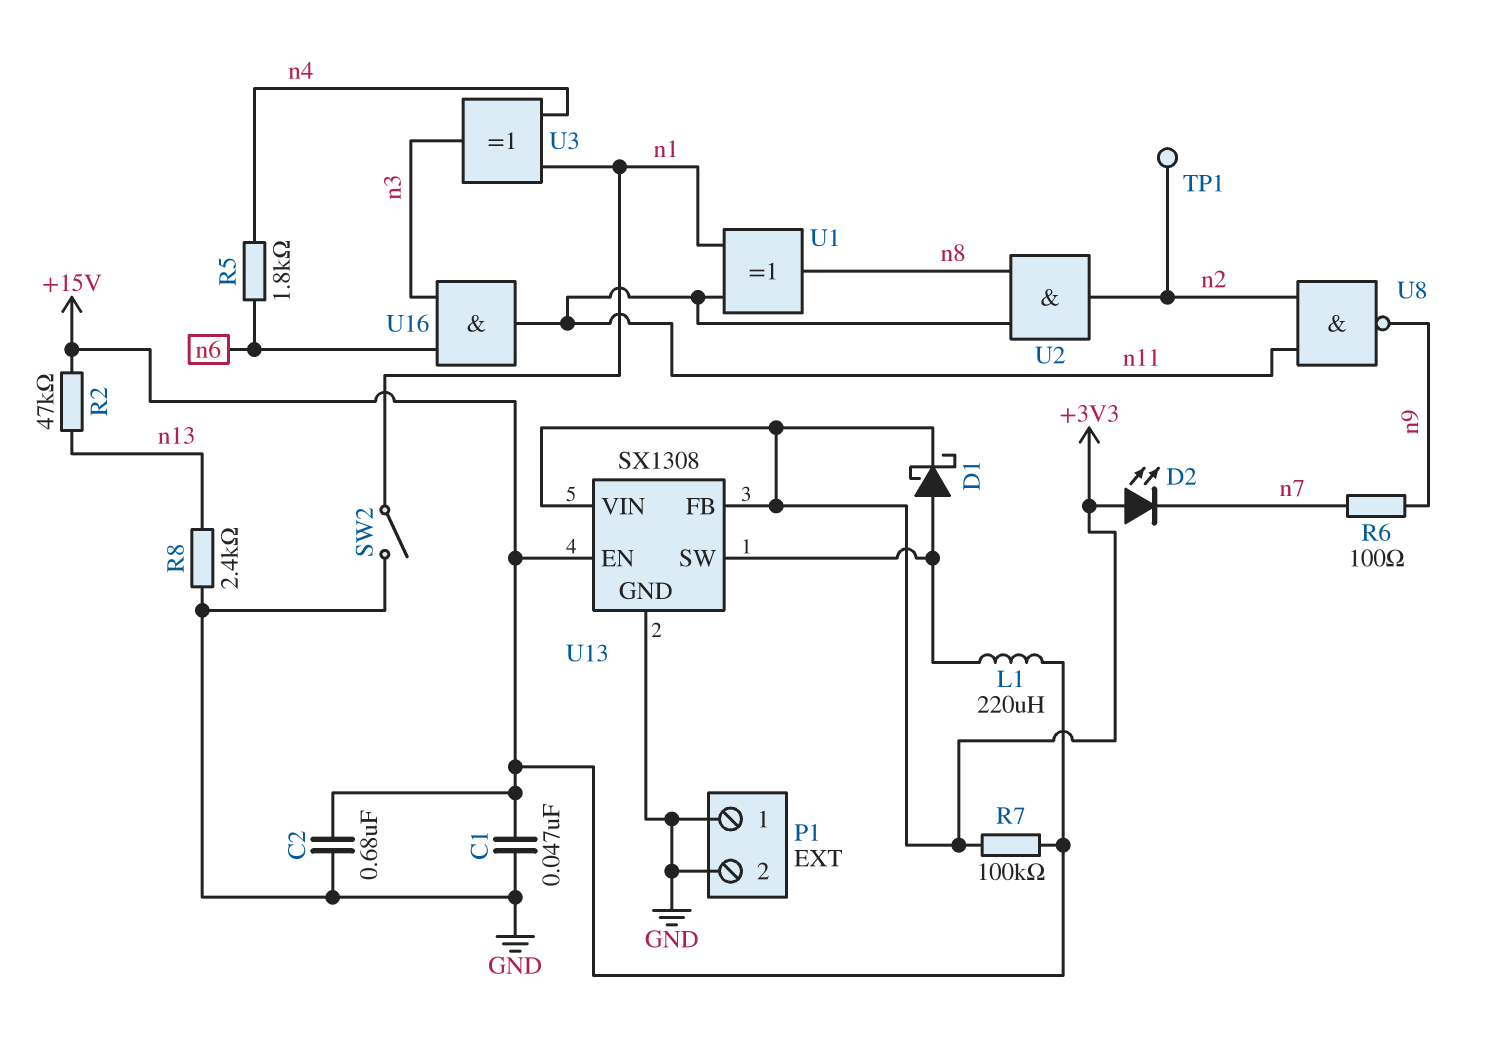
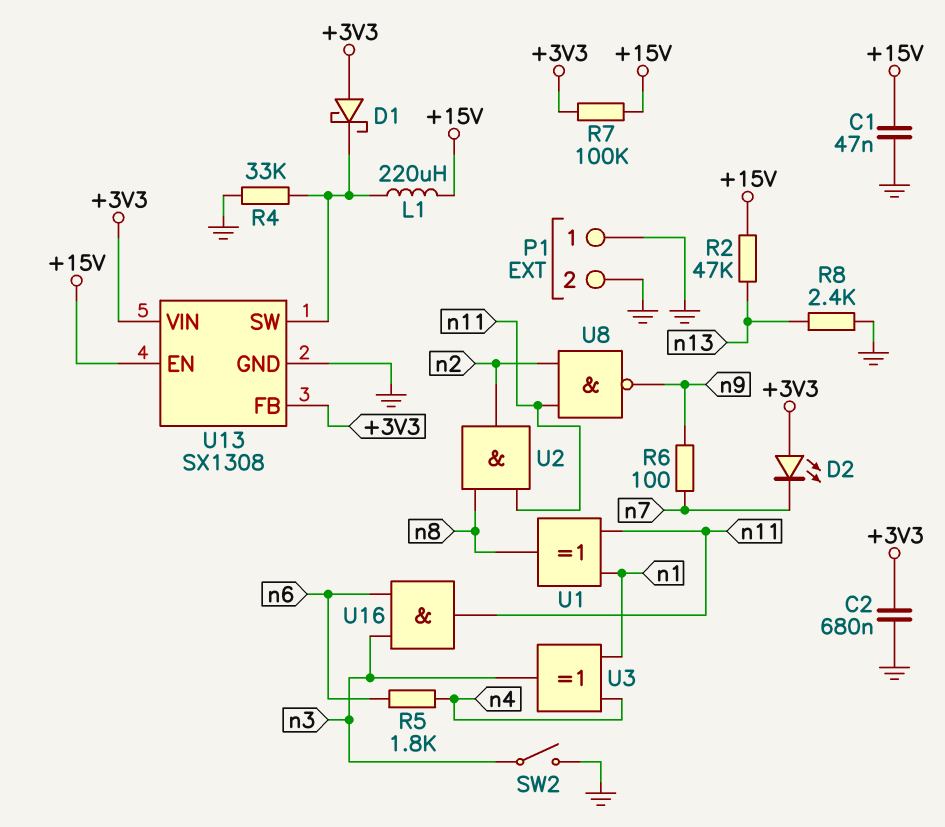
C2: 680nF (+15V, GND) -> 680nF (+3V3, GND)
D1: schottky (A U13/SW, K +3V3) -> schottky (A +3V3, K U13/SW)
R4: none -> 33k (GND, U13/SW)
SW2: switch (GND, n1) -> switch (GND, n3)
TP1: test point (n2) -> none

